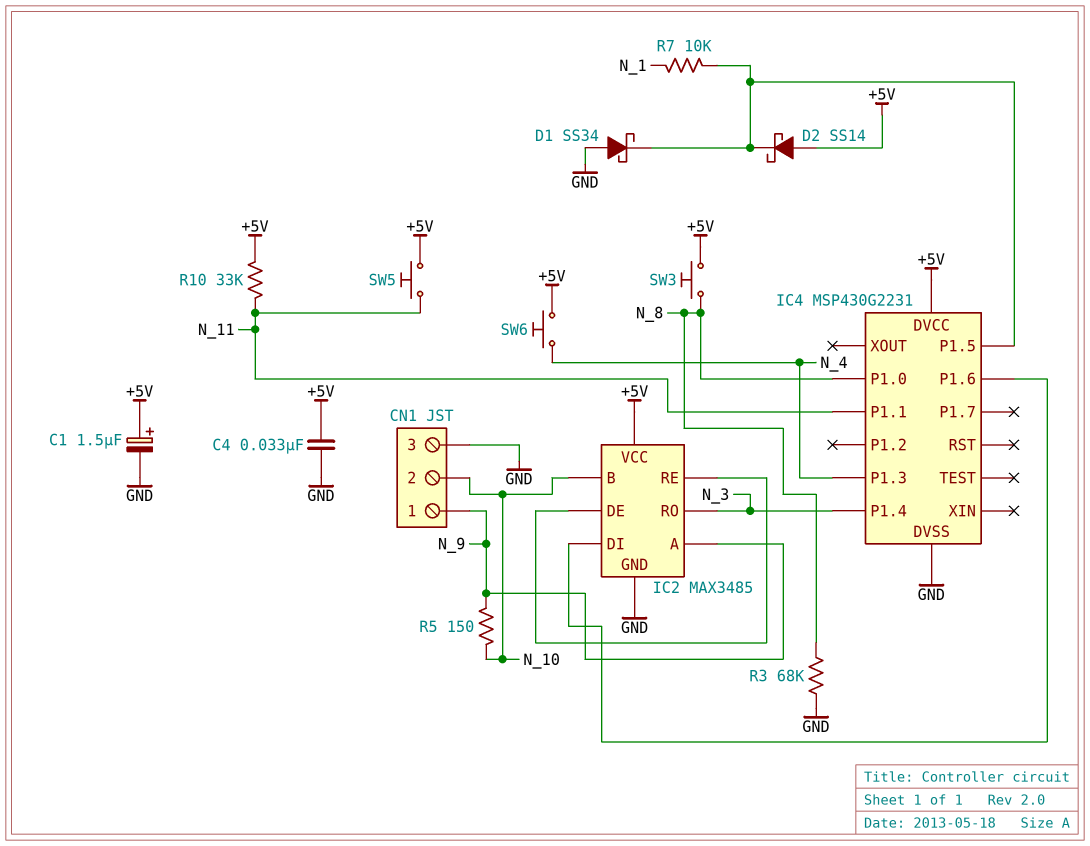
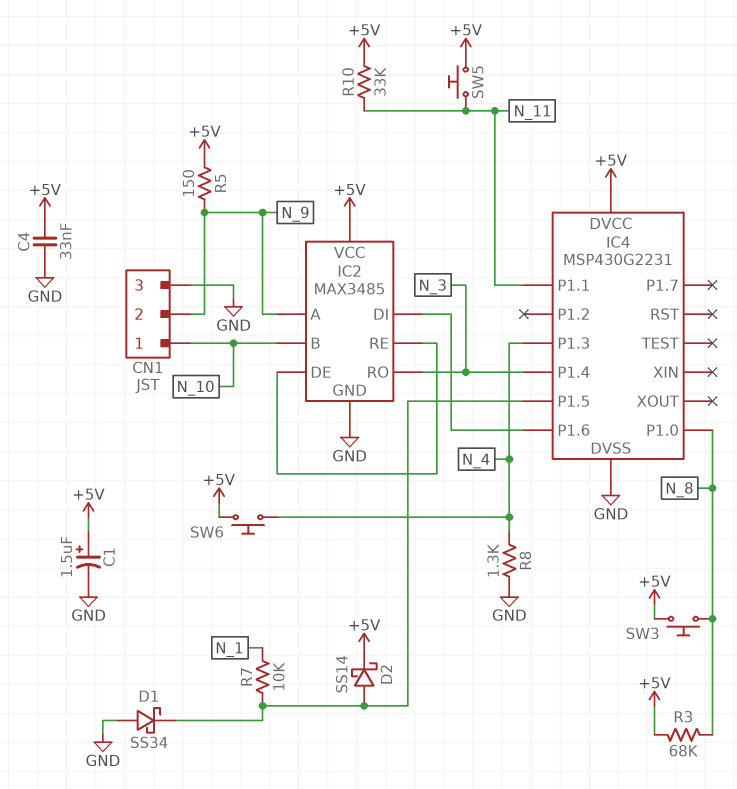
CN1 pin 1: N_9 -> N_10
CN1 pin 2: N_10 -> N_9
D2: schottky SS14 (A +5V, K IC4/P1.5) -> schottky SS14 (A IC4/P1.5, K +5V)
R3: 68k (GND, N_8) -> 68k (+5V, N_8)
R5: 150 (N_9, N_10) -> 150 (+5V, N_9)
R8: none -> 1.3k (GND, N_4)

